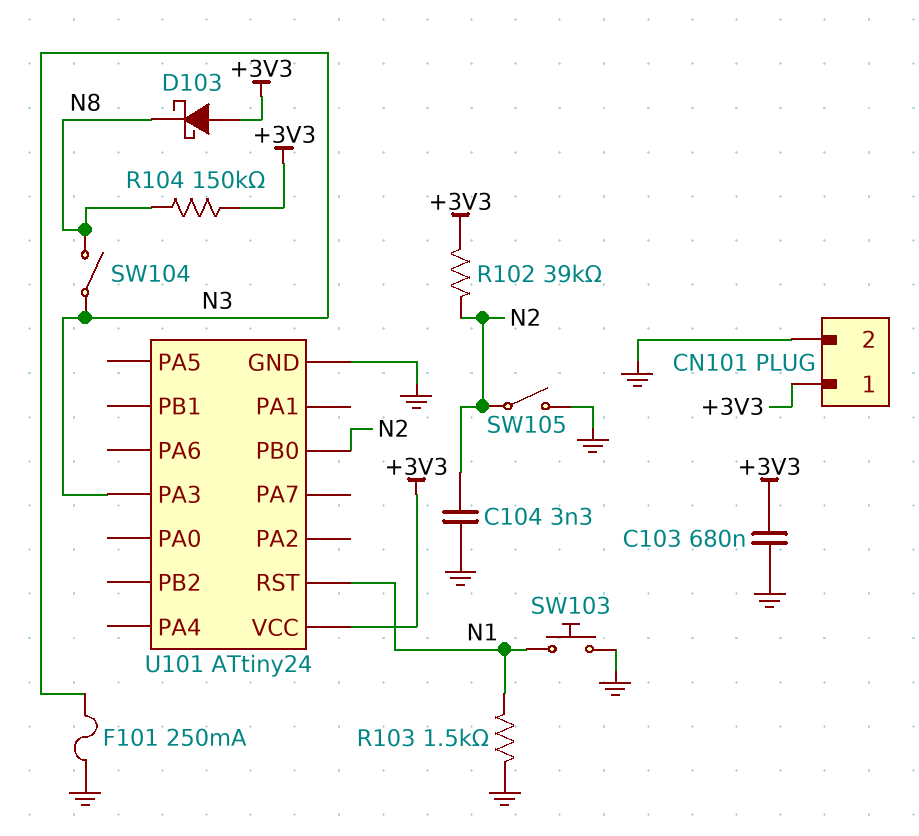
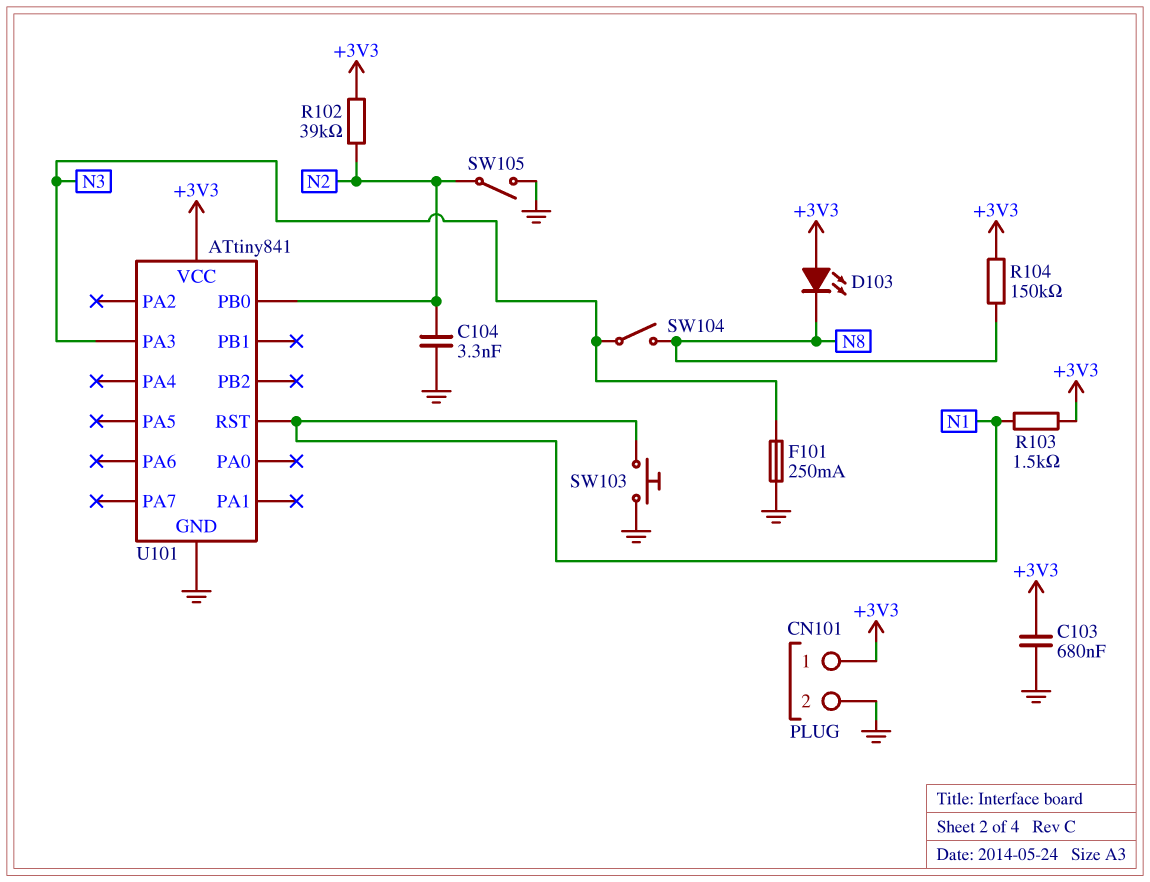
D103: schottky (A +3V3, K N8) -> LED (A +3V3, K N8)
R103: 1.5k (GND, N1) -> 1.5k (+3V3, N1)
U101: ATtiny24 -> ATtiny841

